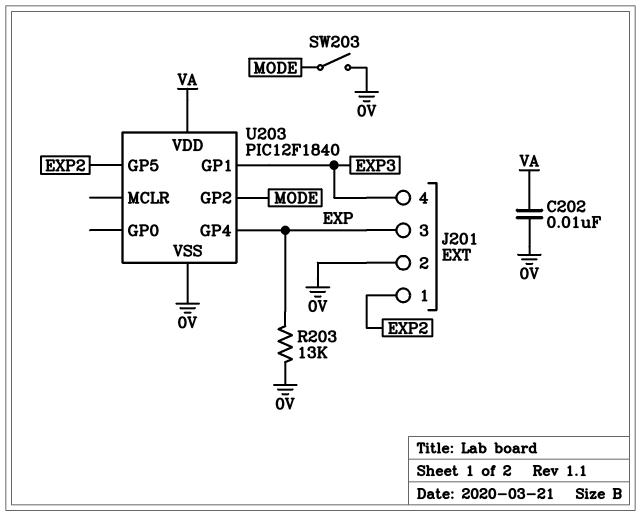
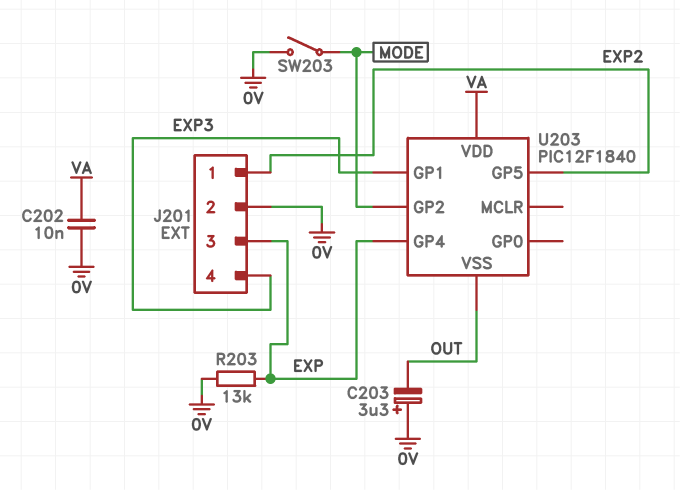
C203: none -> 3.3uF (plus 0V, minus OUT)
U203 pin VSS: 0V -> OUT

